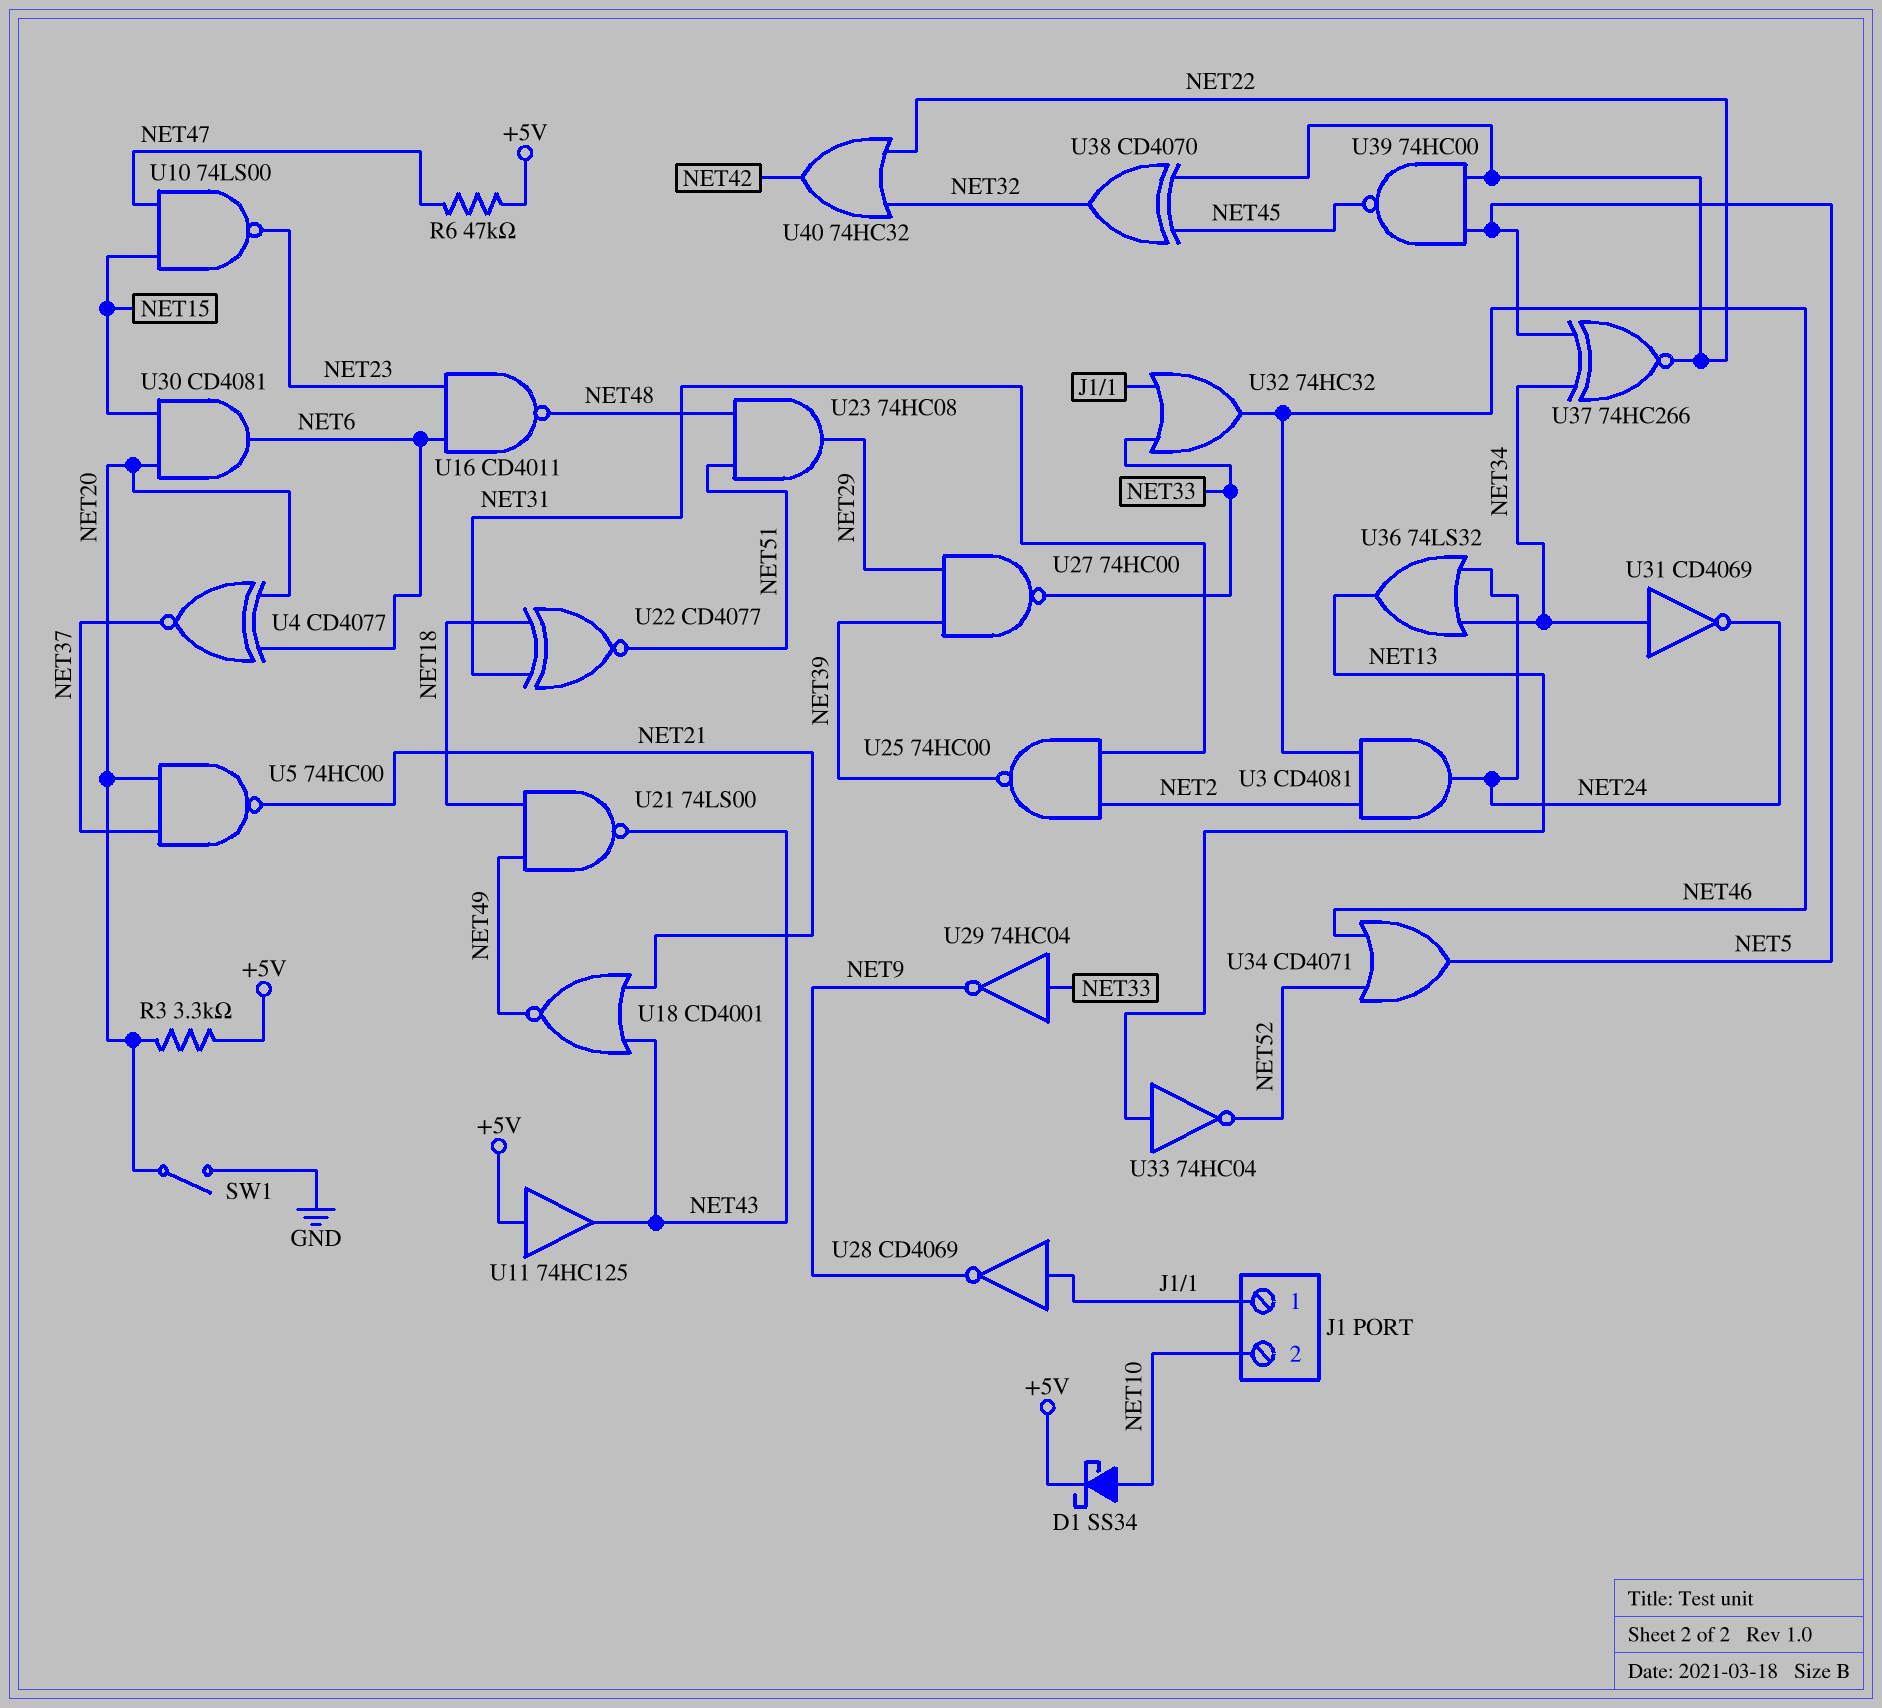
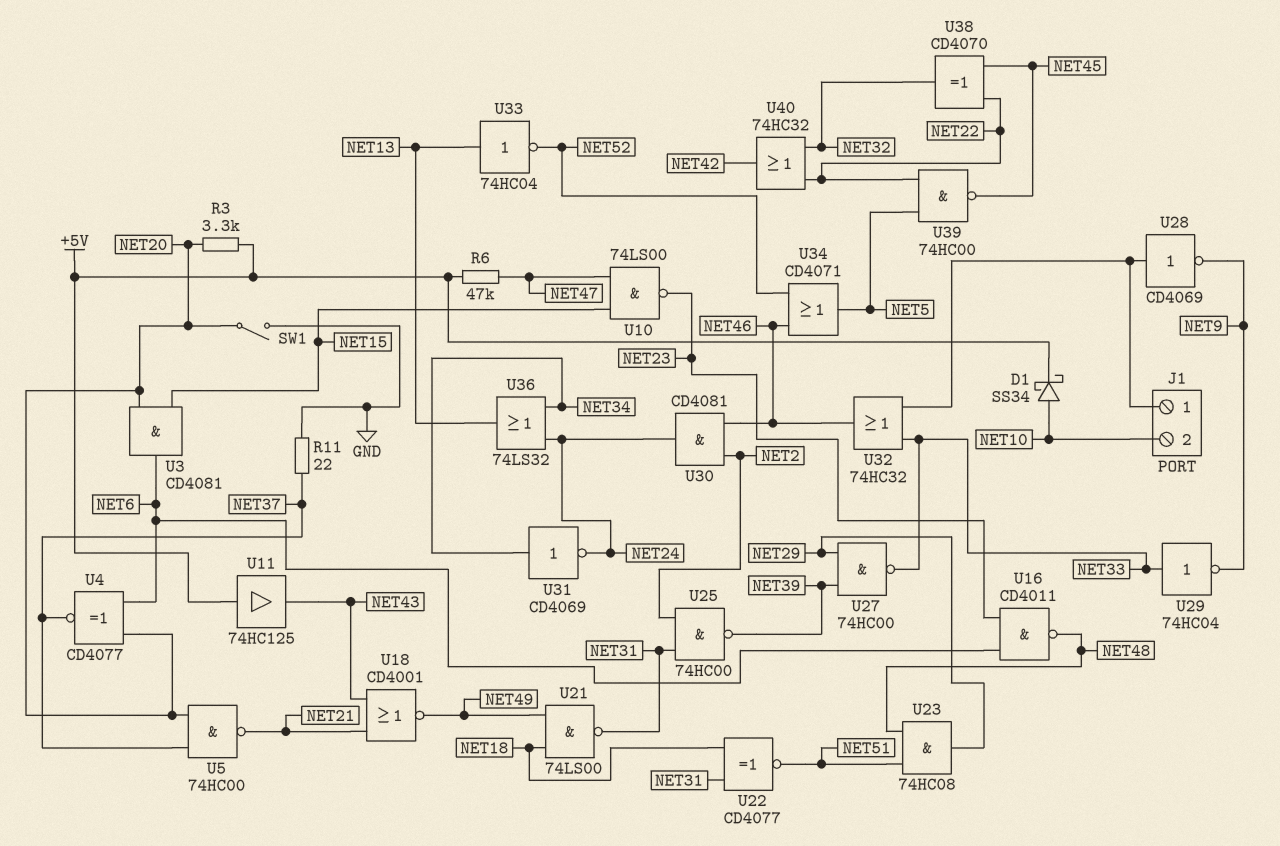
R11: none -> 22 (GND, NET37)
U3: AND CD4081 (in NET2, in NET46, out NET24) -> AND CD4081 (in NET15, in NET20, out NET6)
U21: NAND 74LS00 (in NET18, in NET49, out NET43) -> NAND 74LS00 (in NET18, in NET49, out NET31)
U30: AND CD4081 (in NET15, in NET20, out NET6) -> AND CD4081 (in NET2, in NET46, out NET24)
U37: XNOR 74HC266 (in NET5, in NET34, out NET22) -> none

